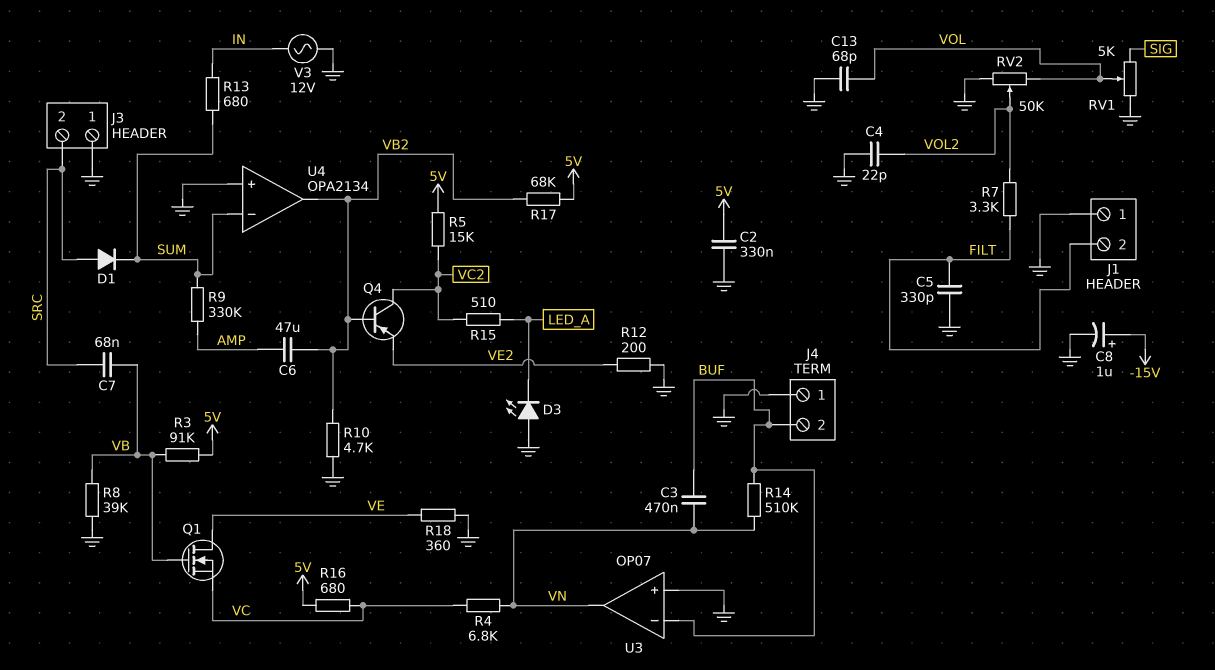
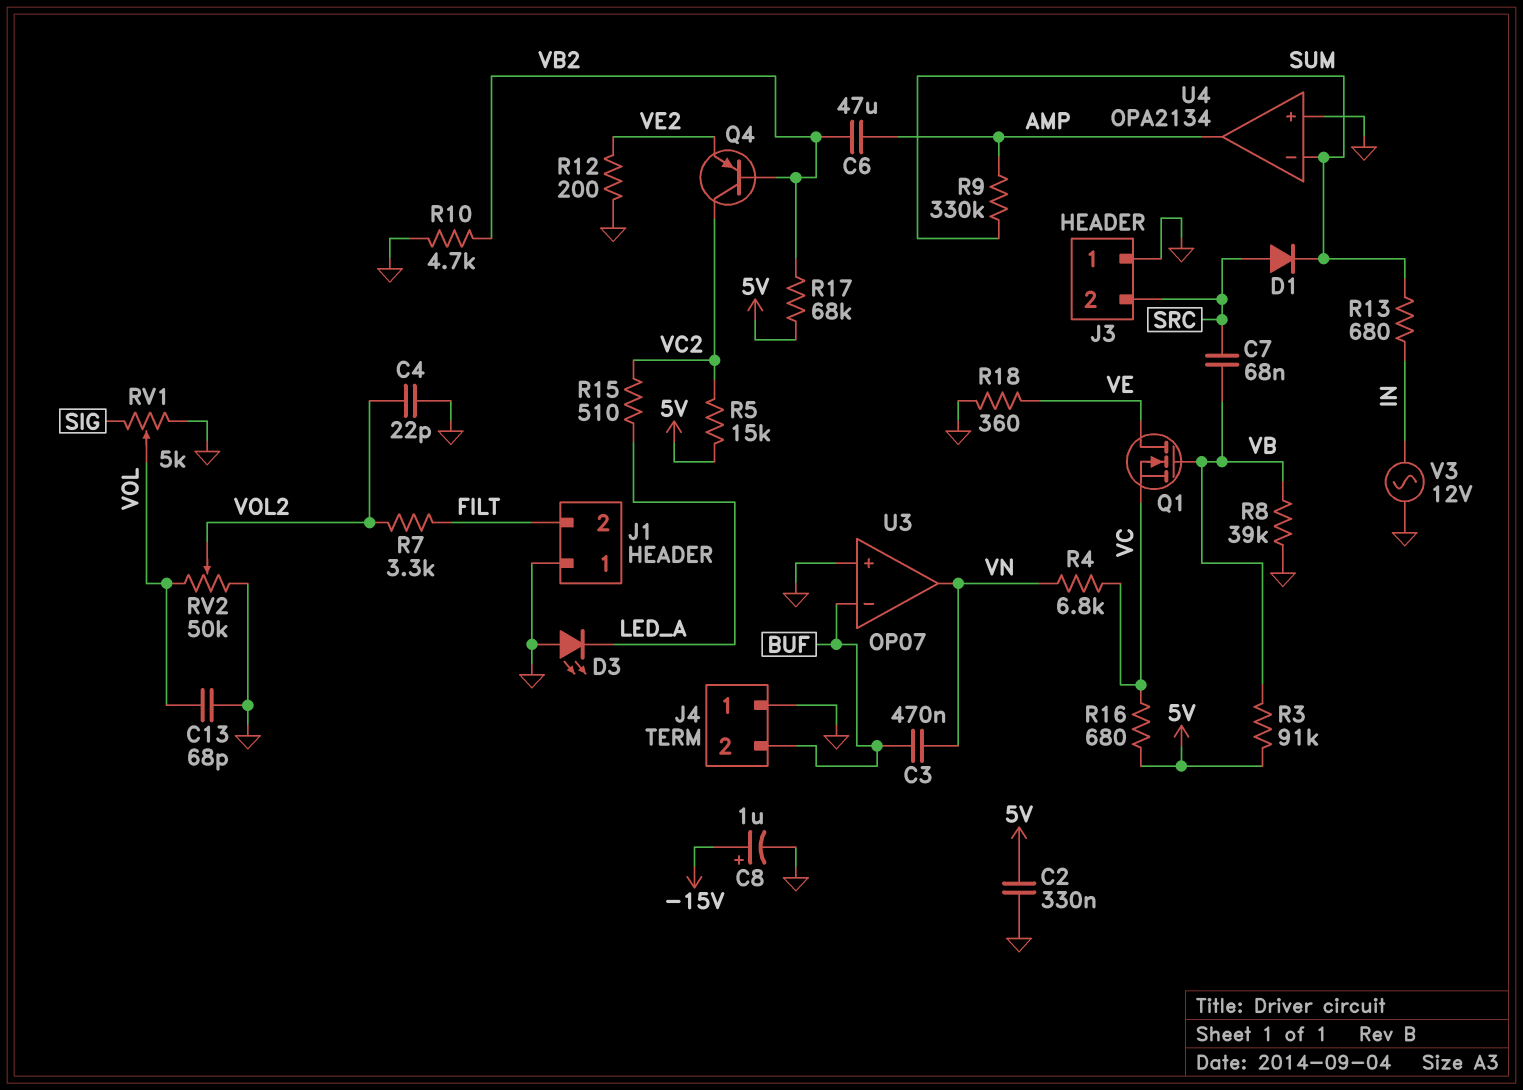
C5: 330pF (FILT, GND) -> none
R14: 510k (BUF, VN) -> none
U4 pin out: VB2 -> AMP

